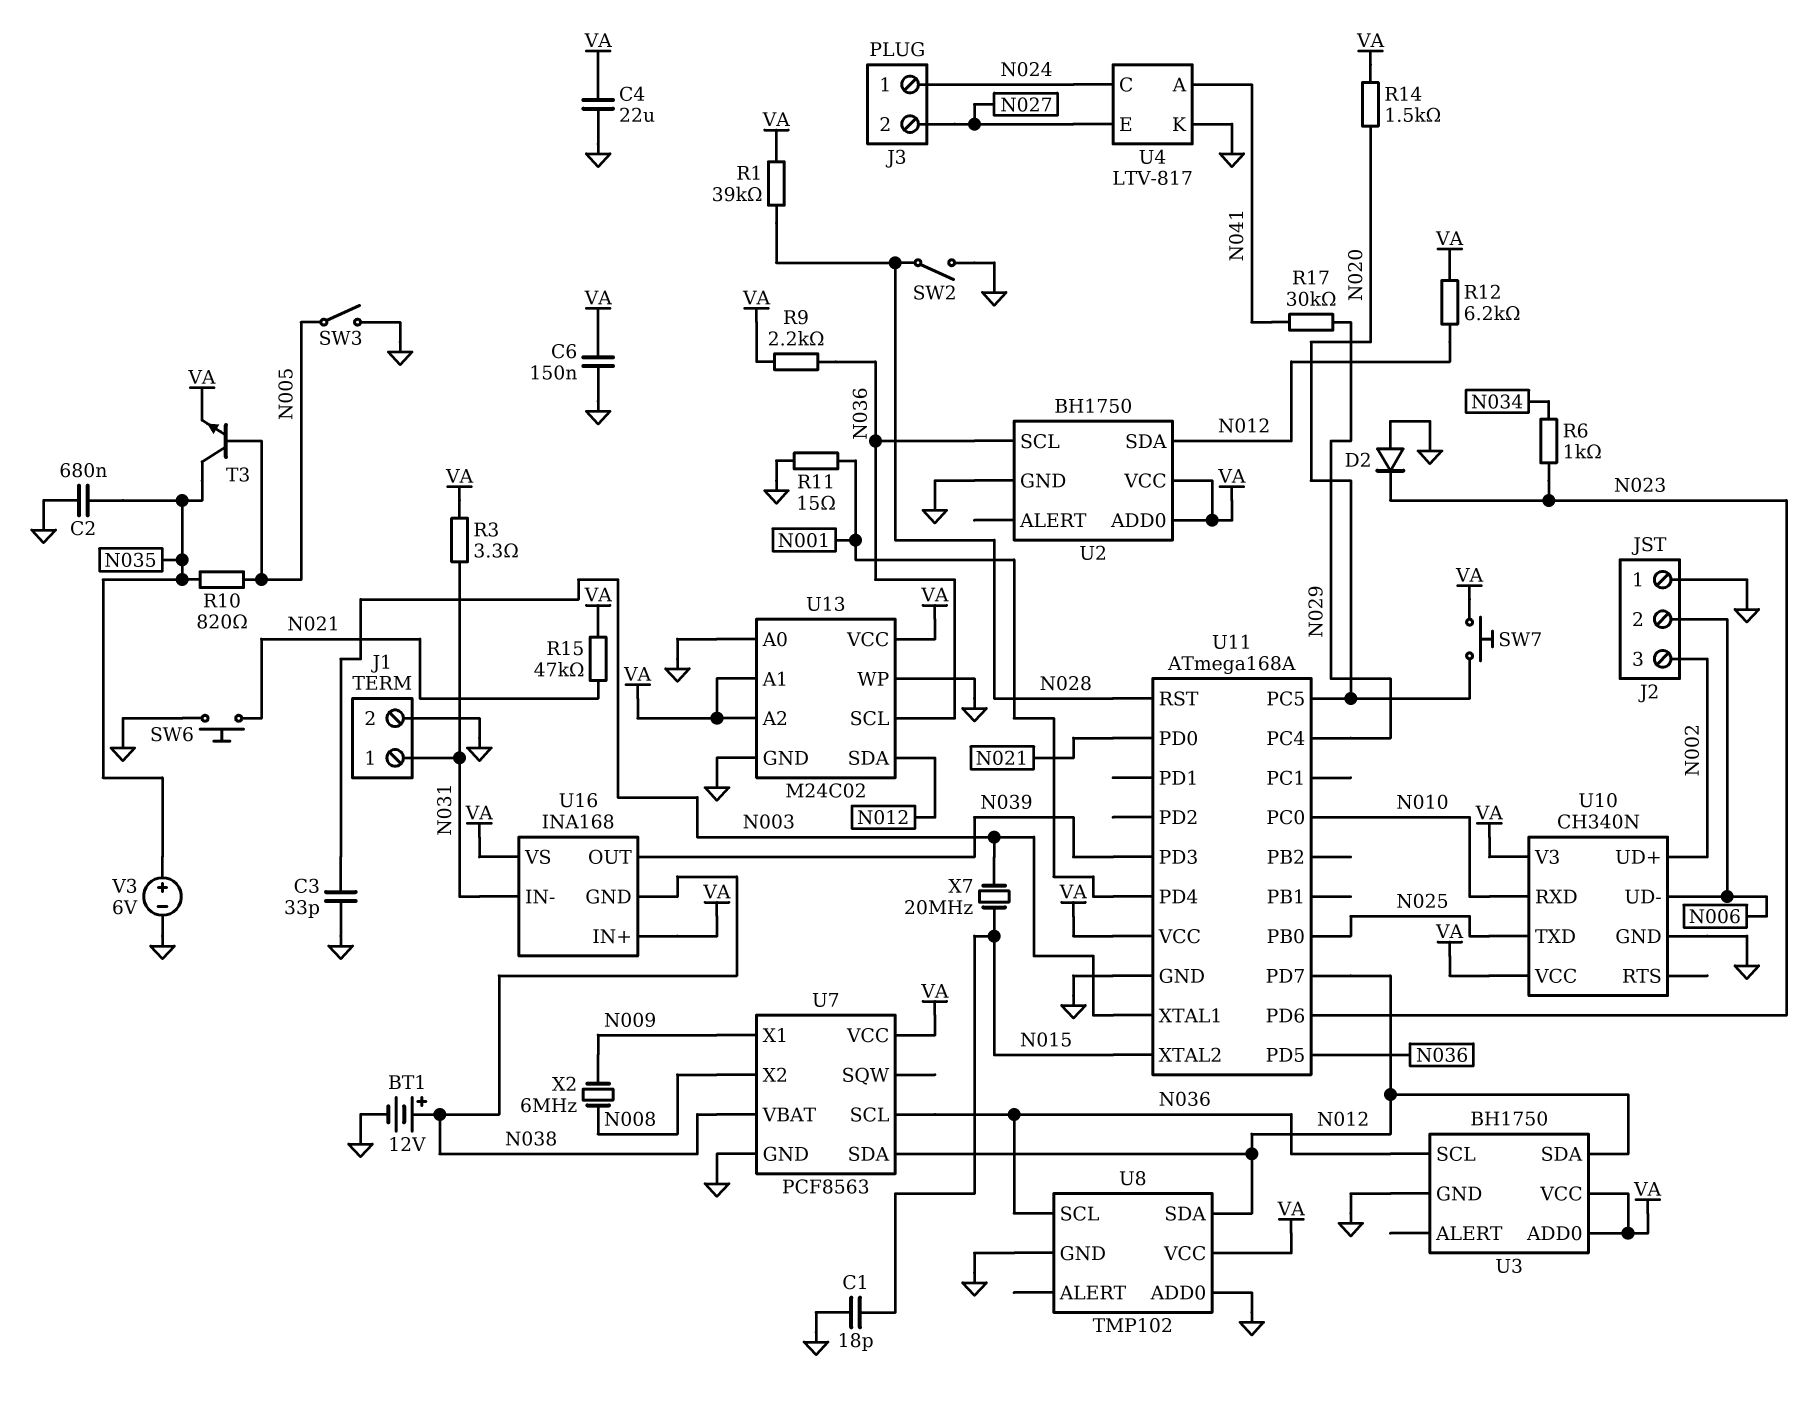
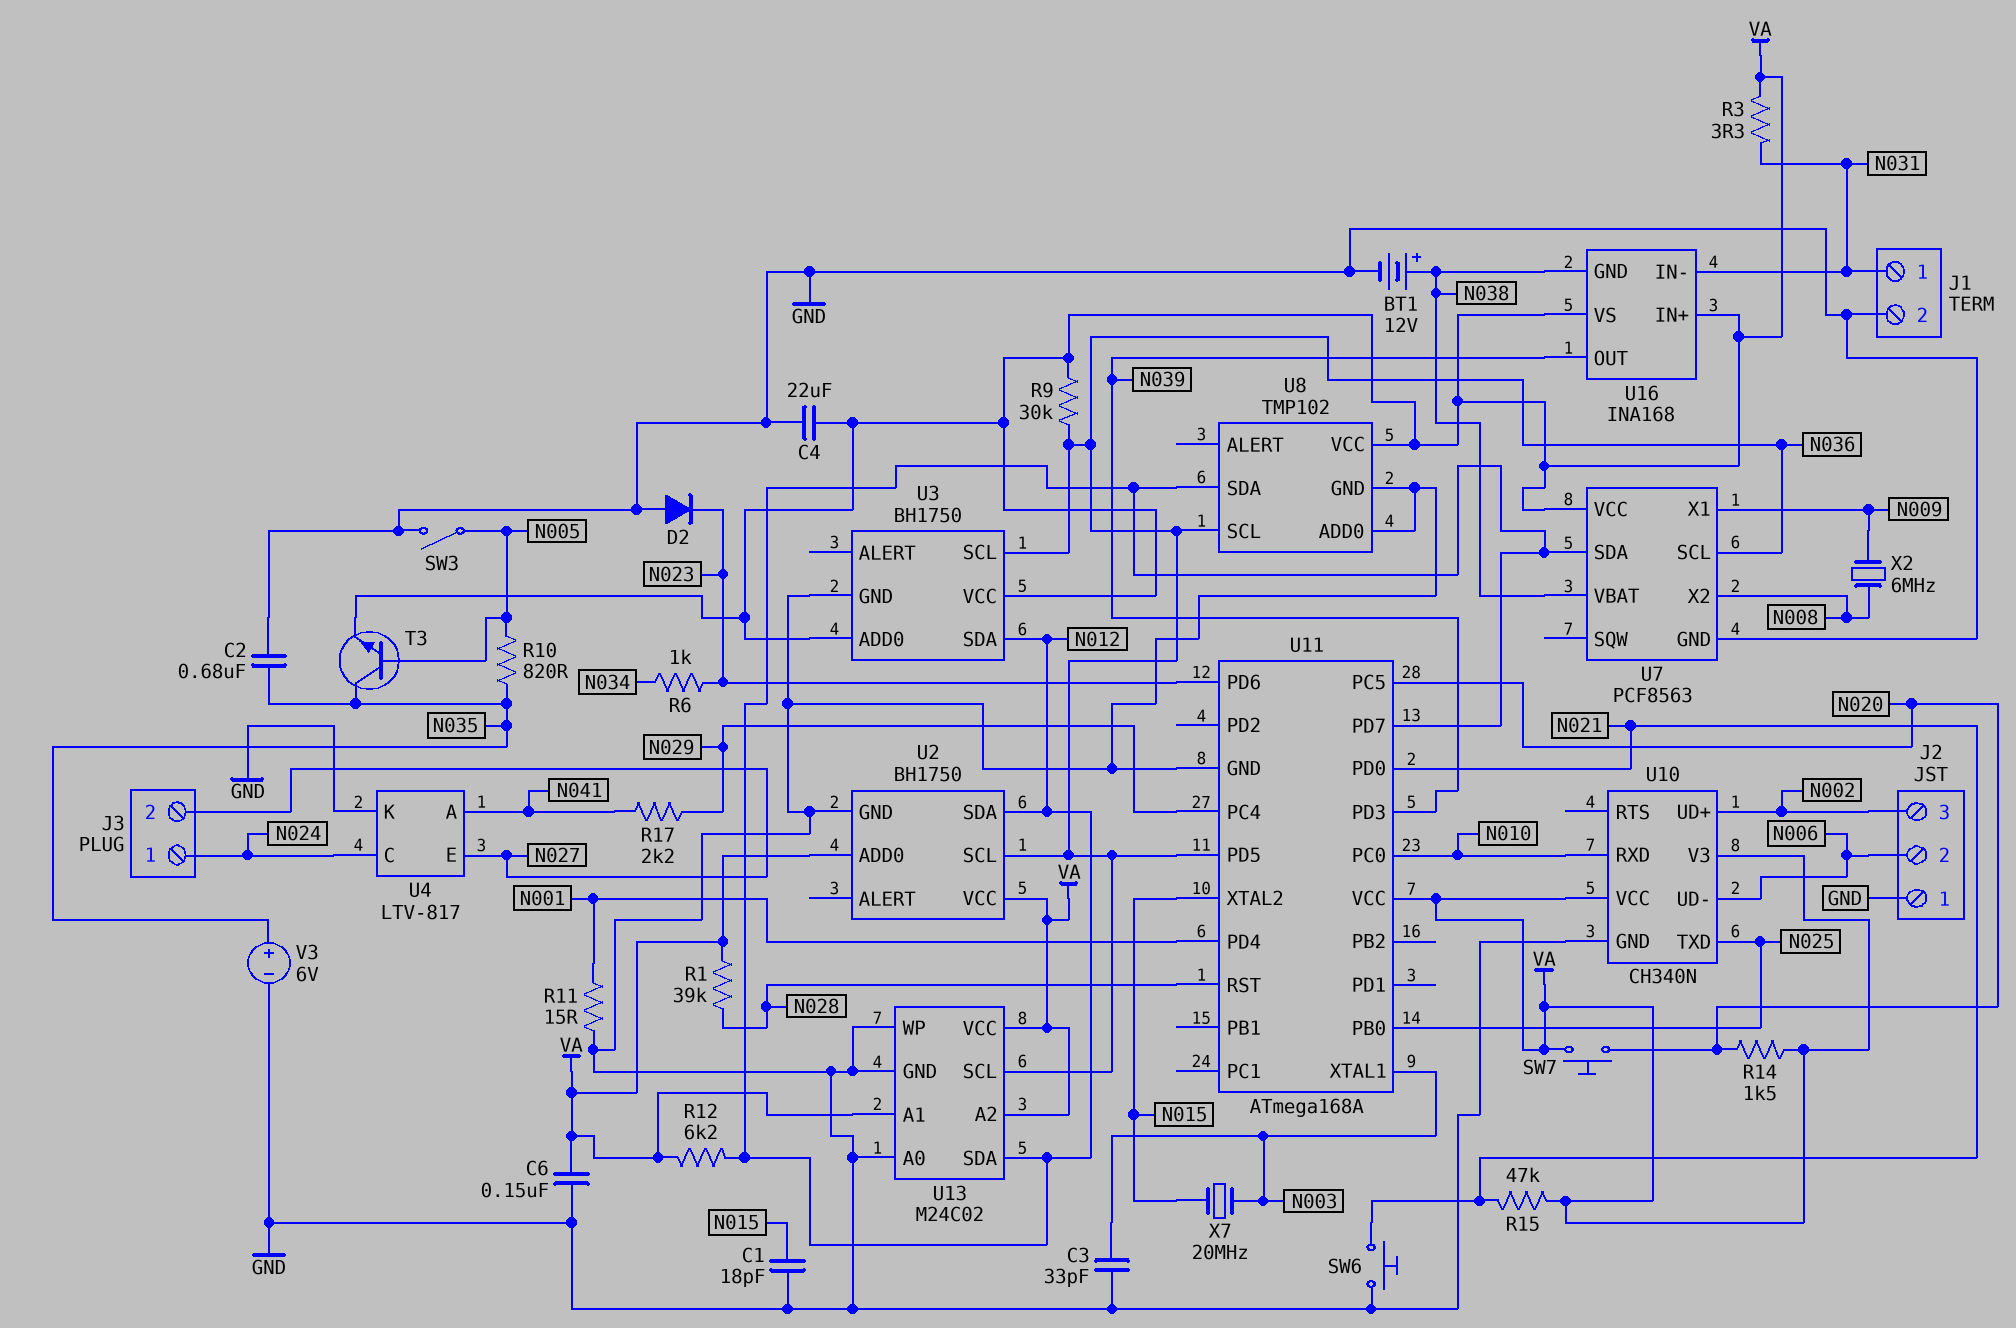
R9: 2.2k (N036, VA) -> 30k (N036, VA)
R17: 30k (N029, N041) -> 2.2k (N029, N041)
SW2: switch (GND, N028) -> none

